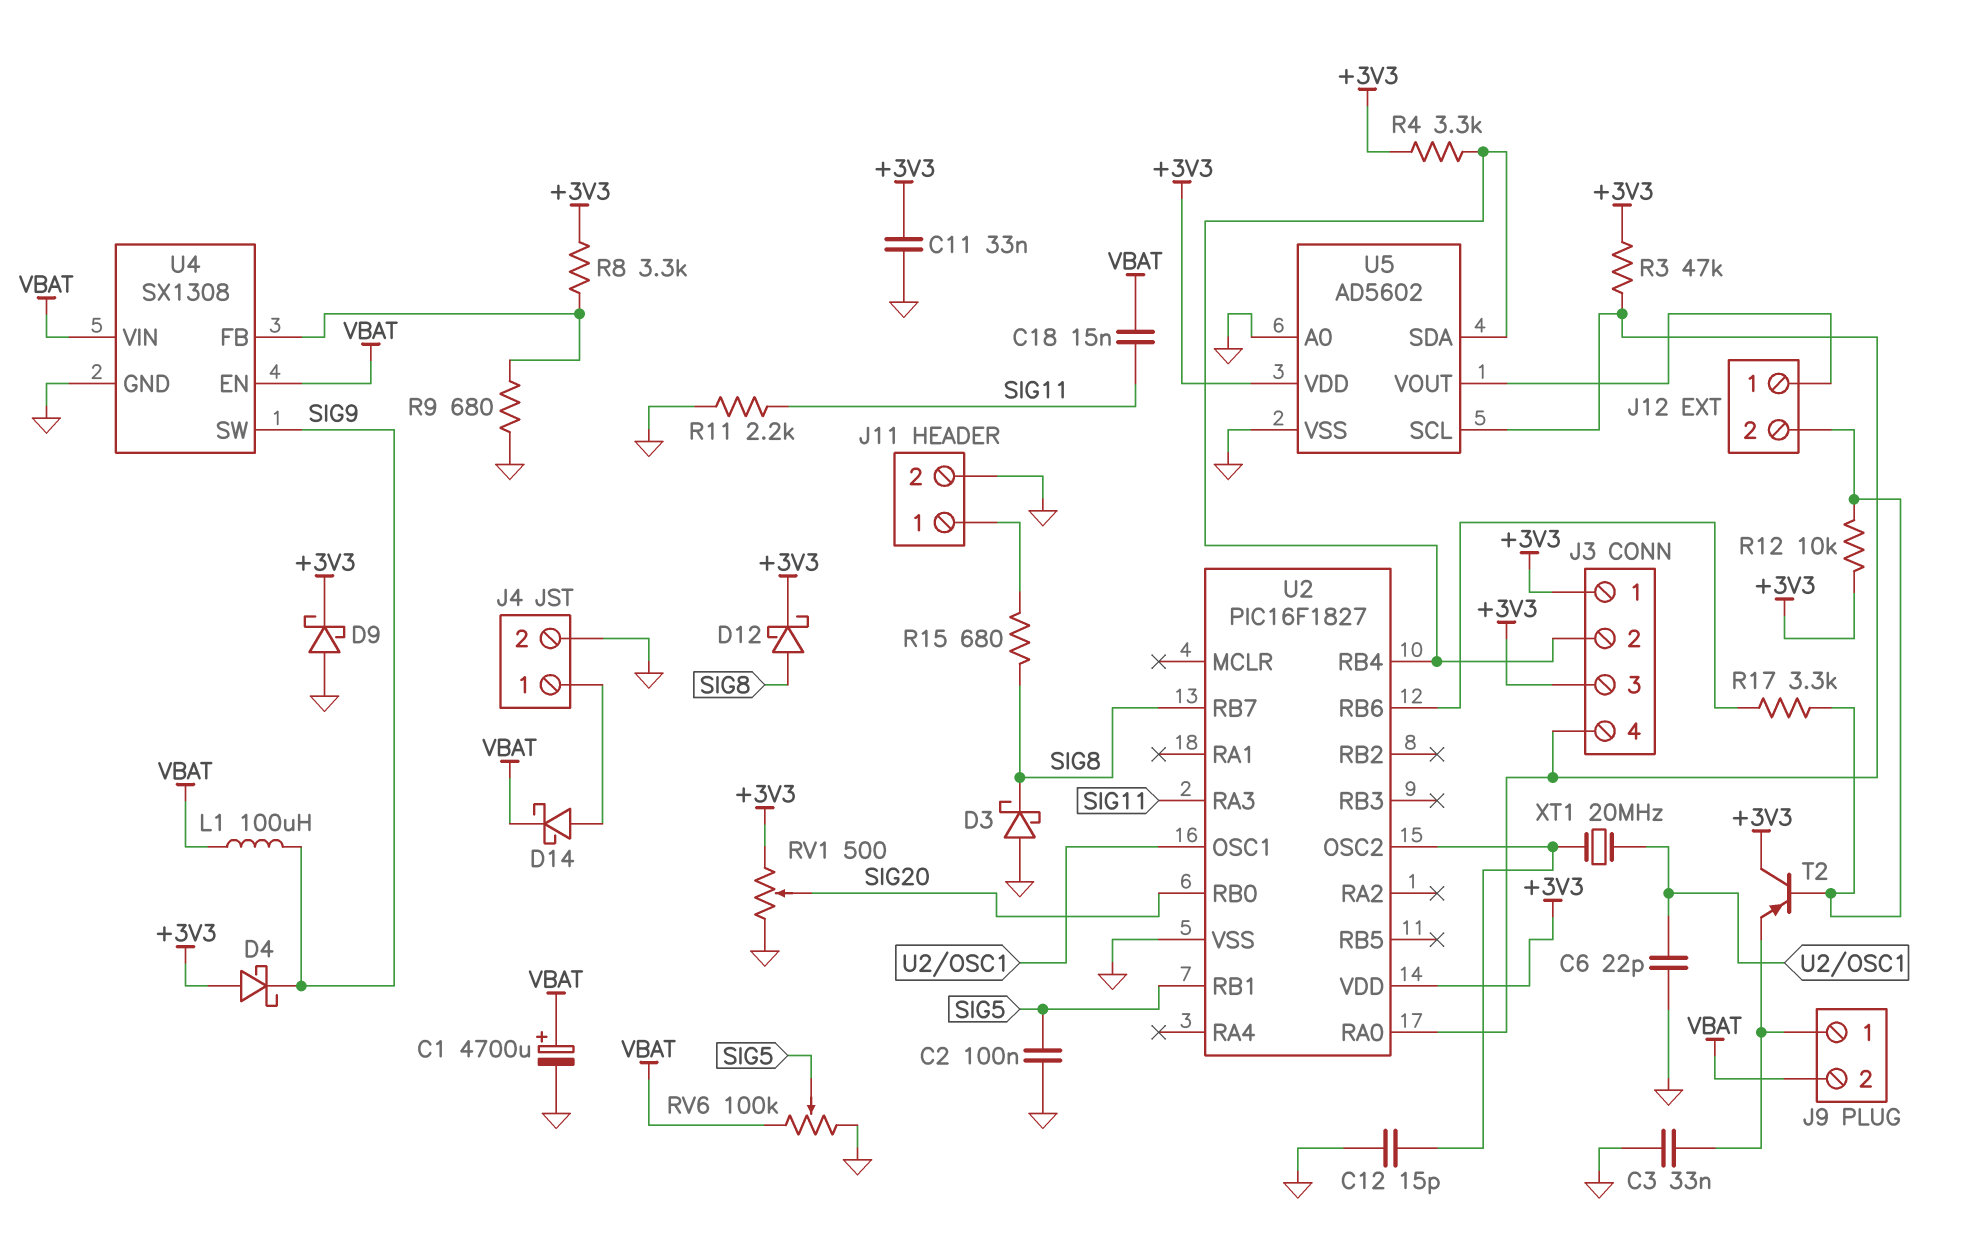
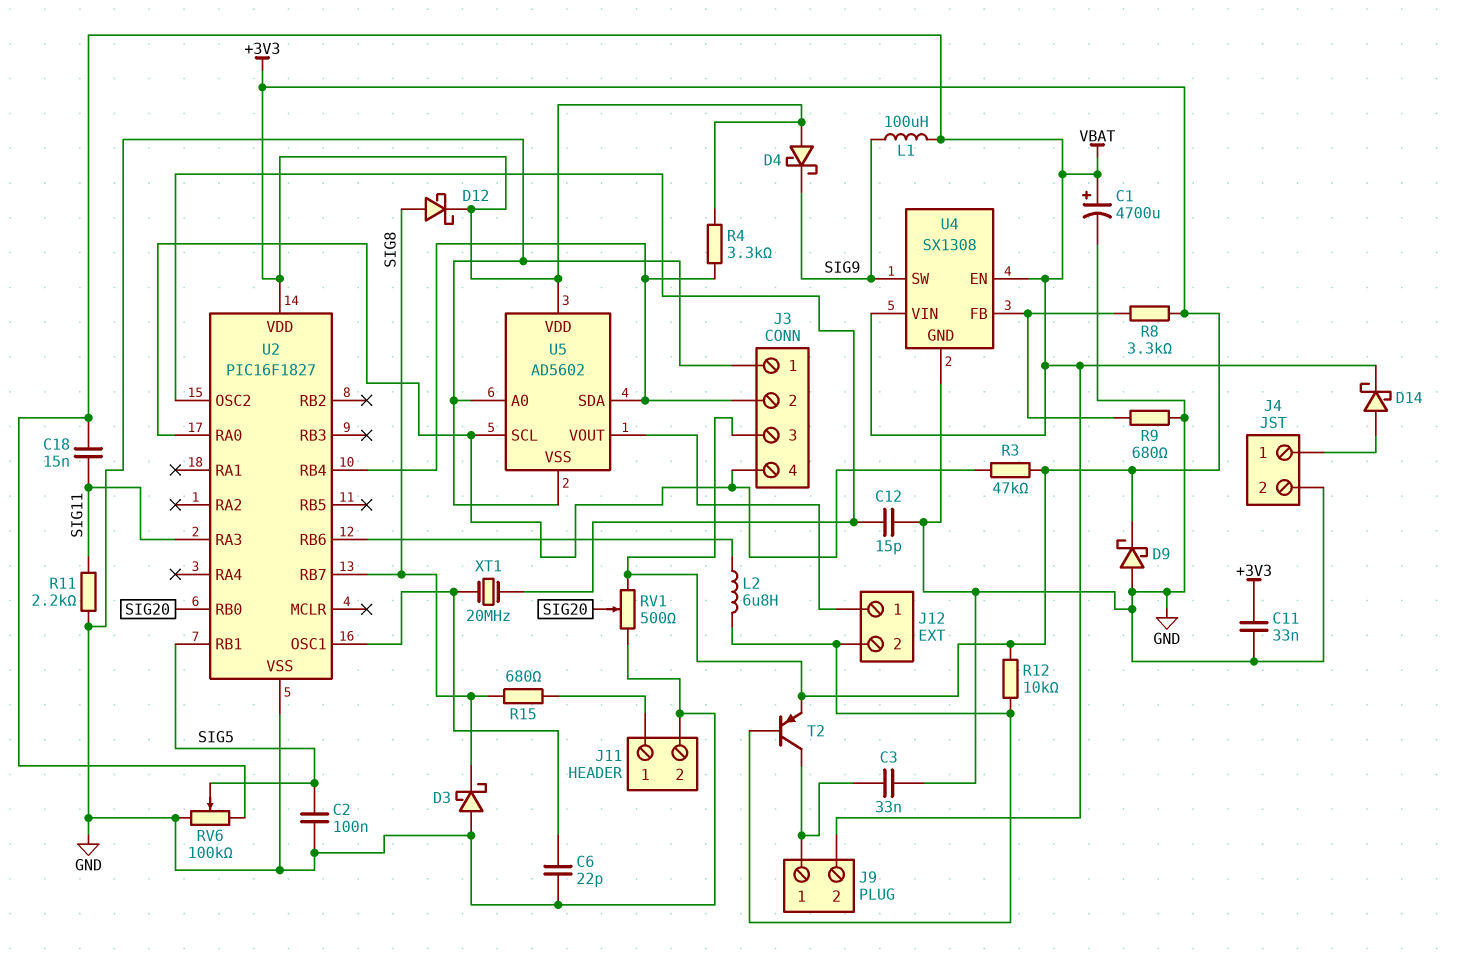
J3 pin 1: +3V3 -> GND
L2: none -> 6.8uH (J12/2, U2/RB6)
R17: 3.3k (J12/2, U2/RB6) -> none
T2: PNP (B J12/2, C +3V3, E J9/1) -> PNP (B J12/2, C J9/1, E +3V3)

